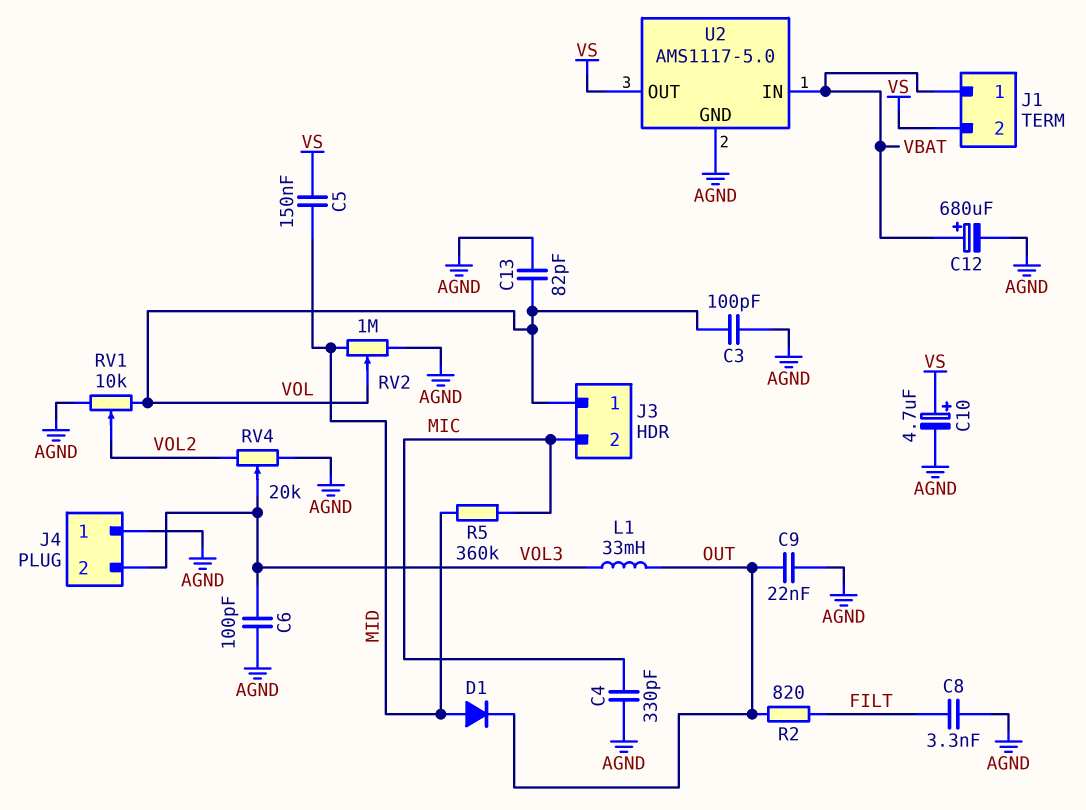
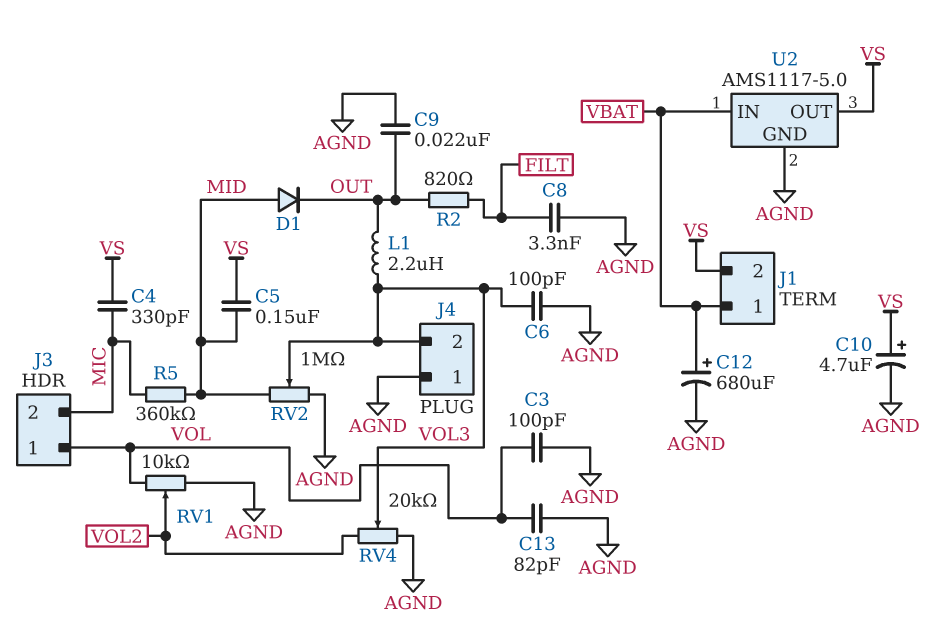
C4: 330pF (AGND, MIC) -> 330pF (MIC, VS)
L1: 33mH (OUT, VOL3) -> 2.2uH (OUT, VOL3)
RV2: 1M (AGND, MID, wiper VOL) -> 1M (AGND, MID, wiper VOL3)

